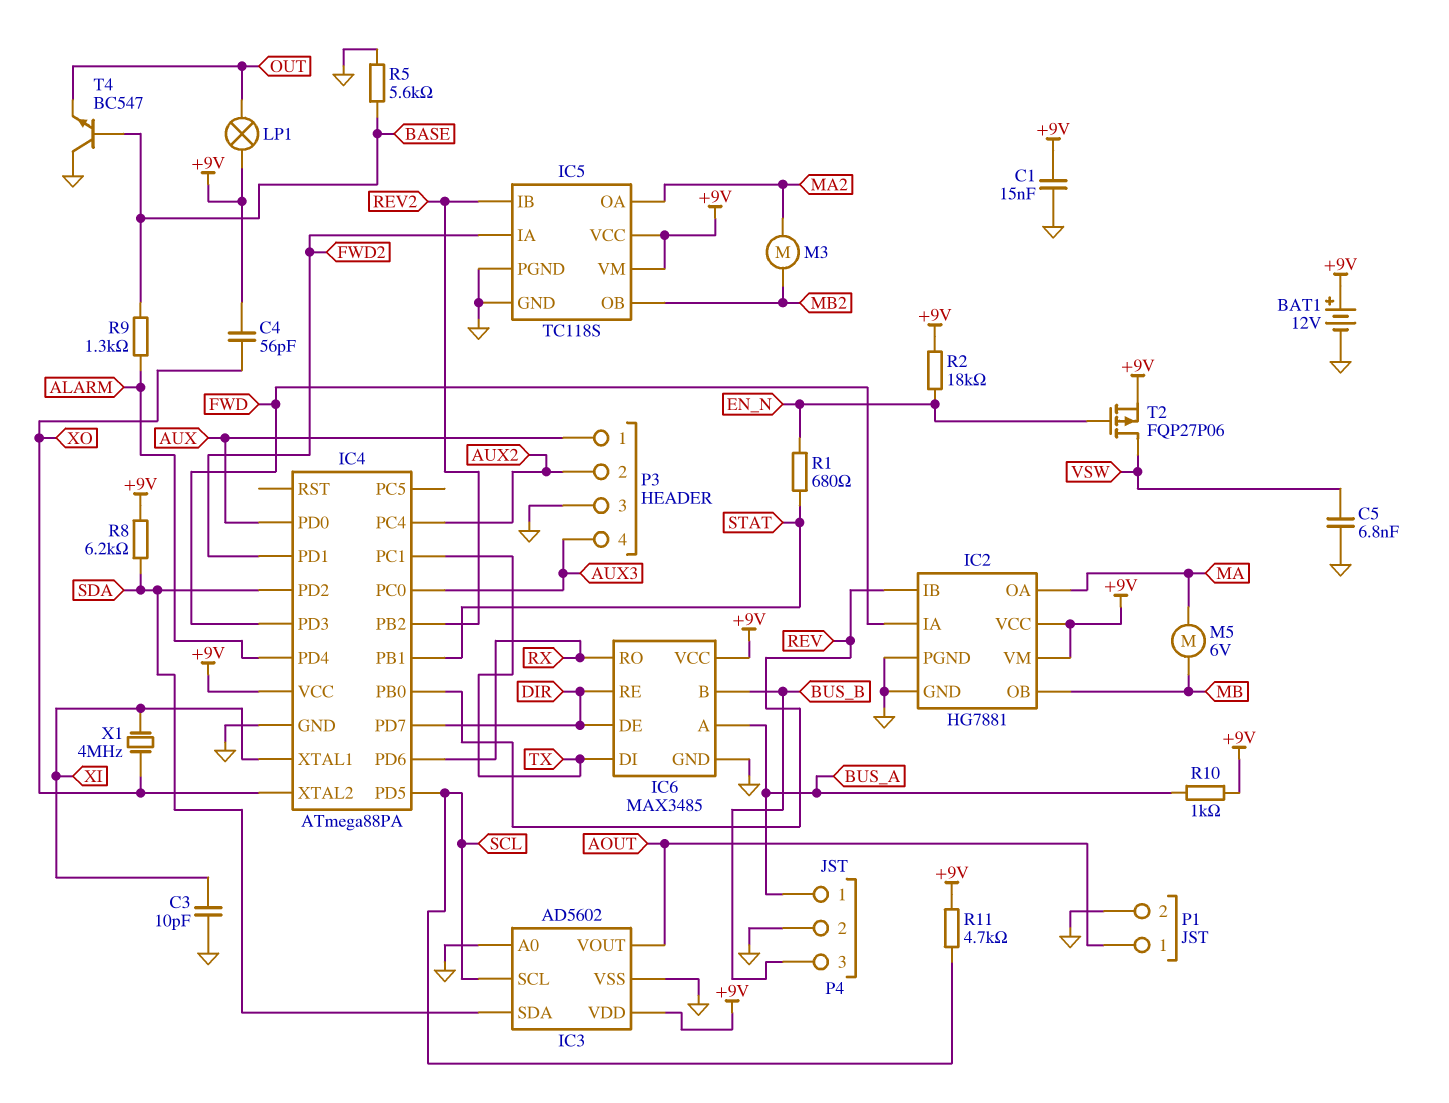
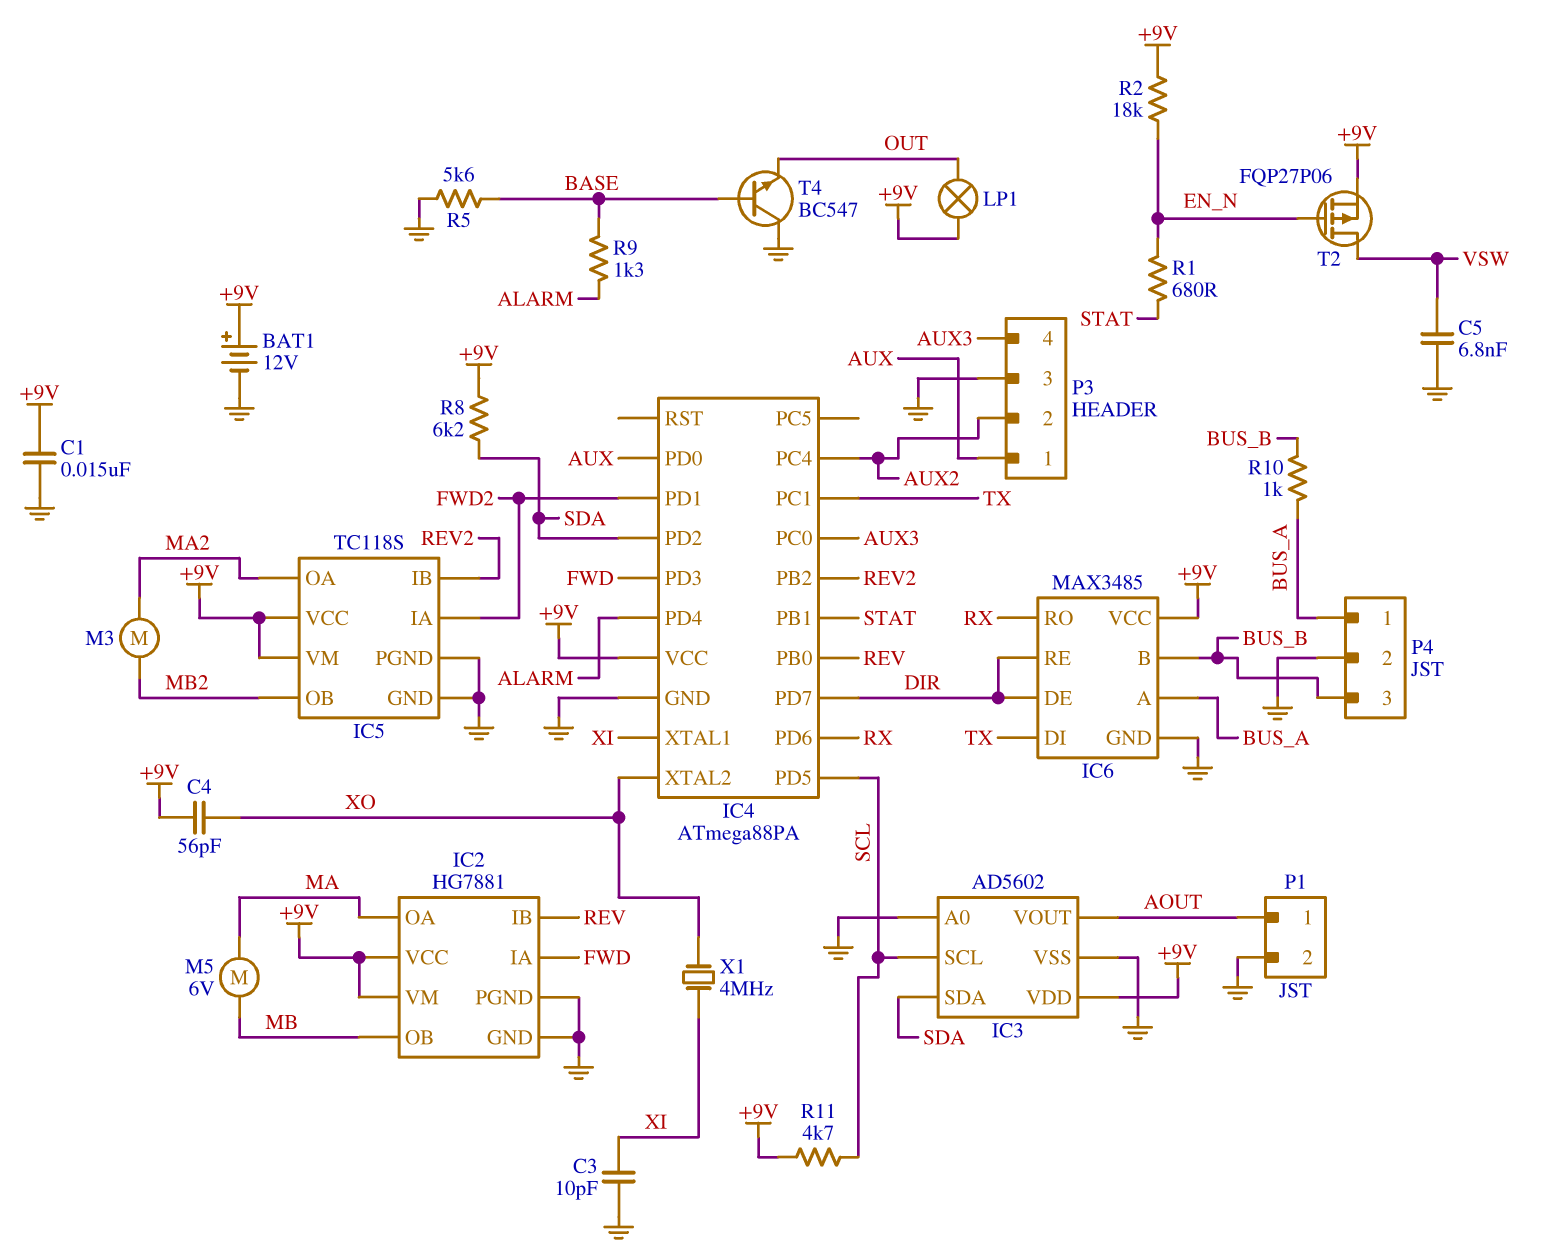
R10: 1k (+9V, BUS_A) -> 1k (BUS_A, BUS_B)

